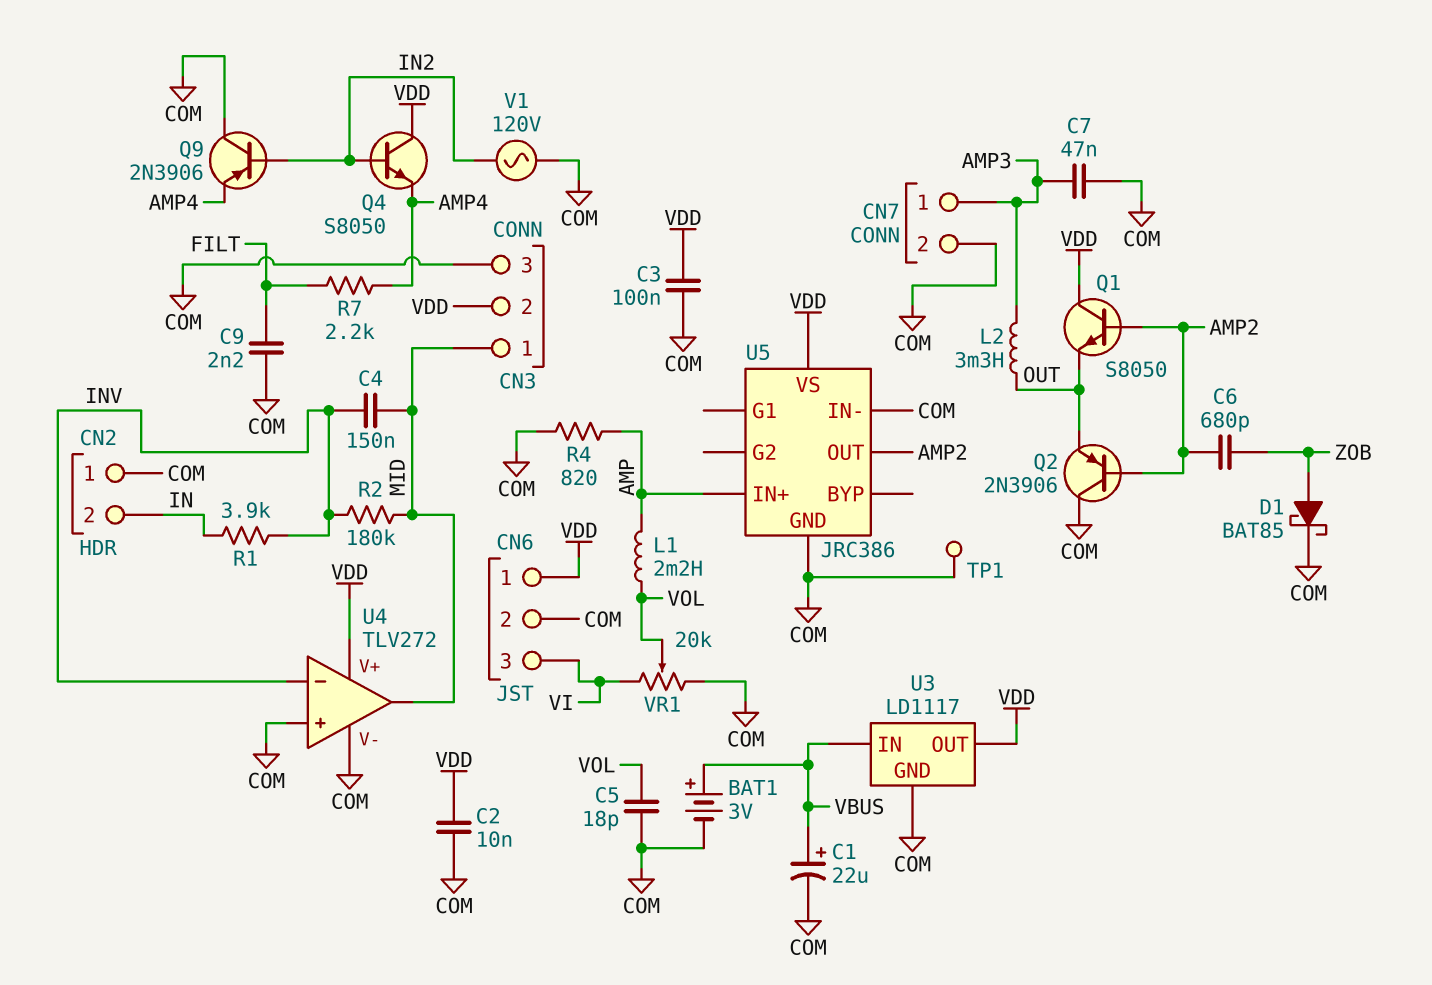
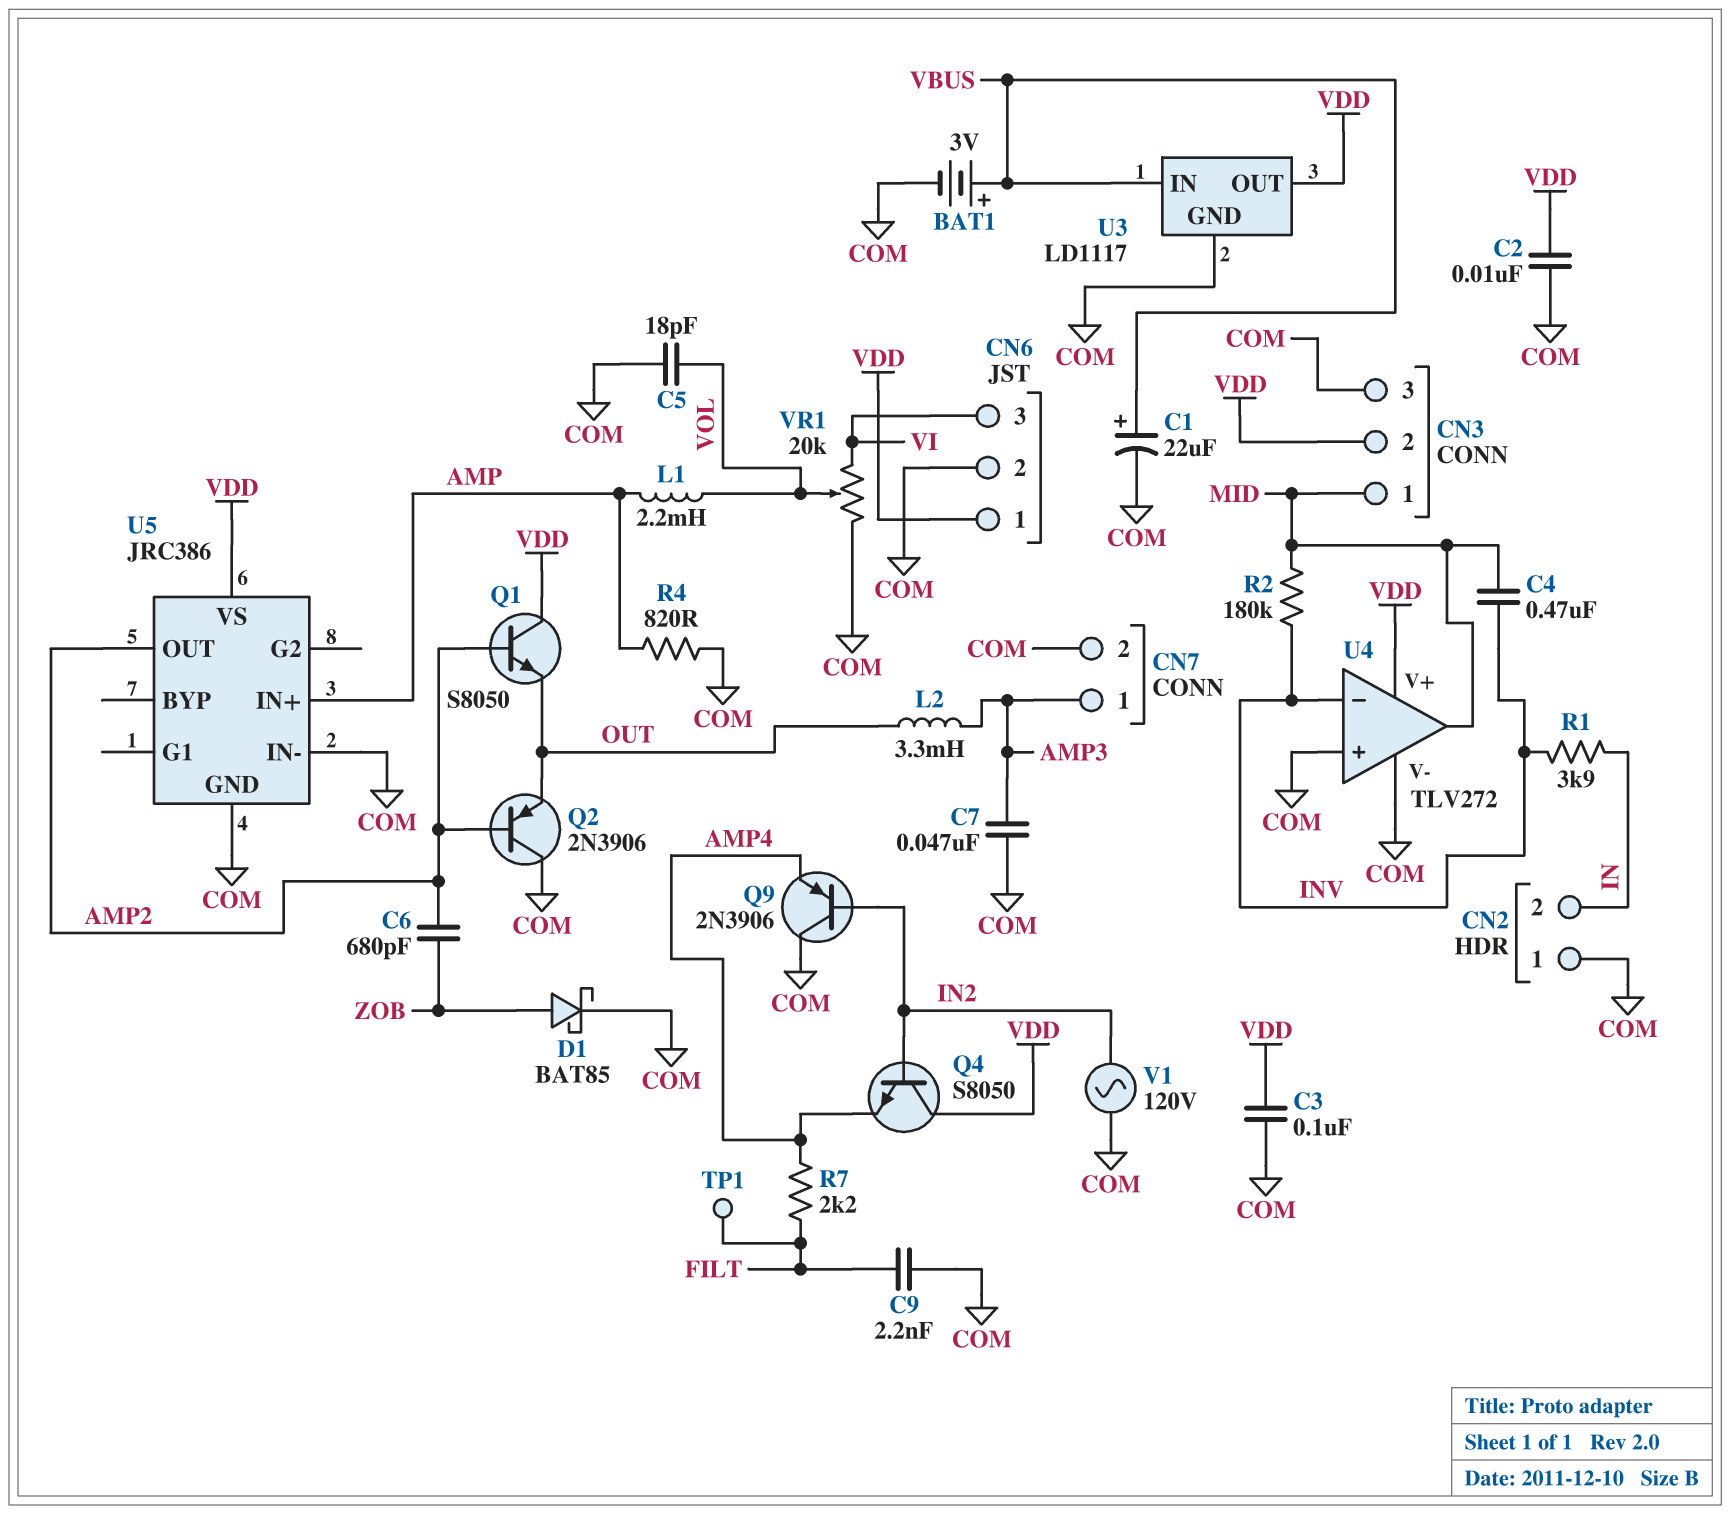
C4: 150nF (INV, MID) -> 470nF (INV, MID)
TP1: test point (COM) -> test point (FILT)

